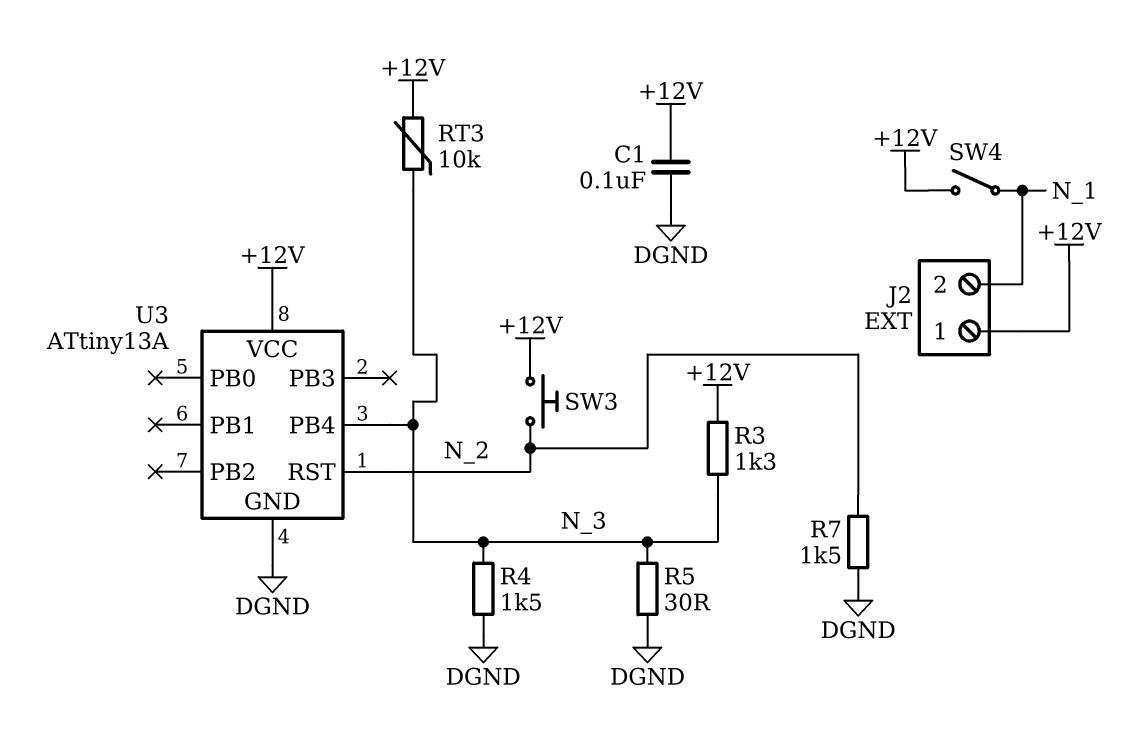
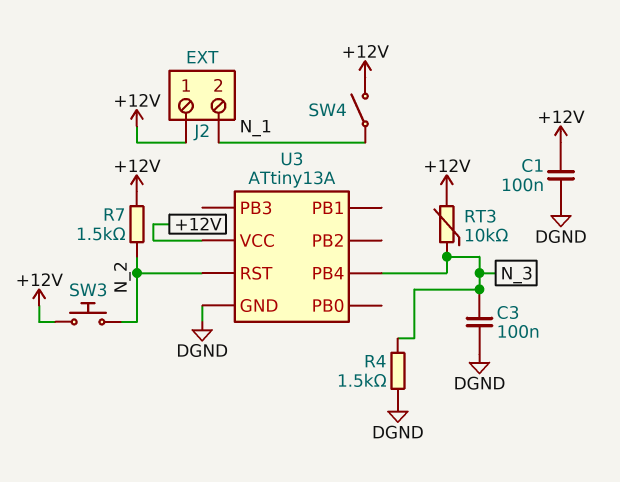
C3: none -> 100nF (DGND, N_3)
R3: 1.3k (+12V, N_3) -> none
R5: 30 (DGND, N_3) -> none
R7: 1.5k (DGND, N_2) -> 1.5k (+12V, N_2)

